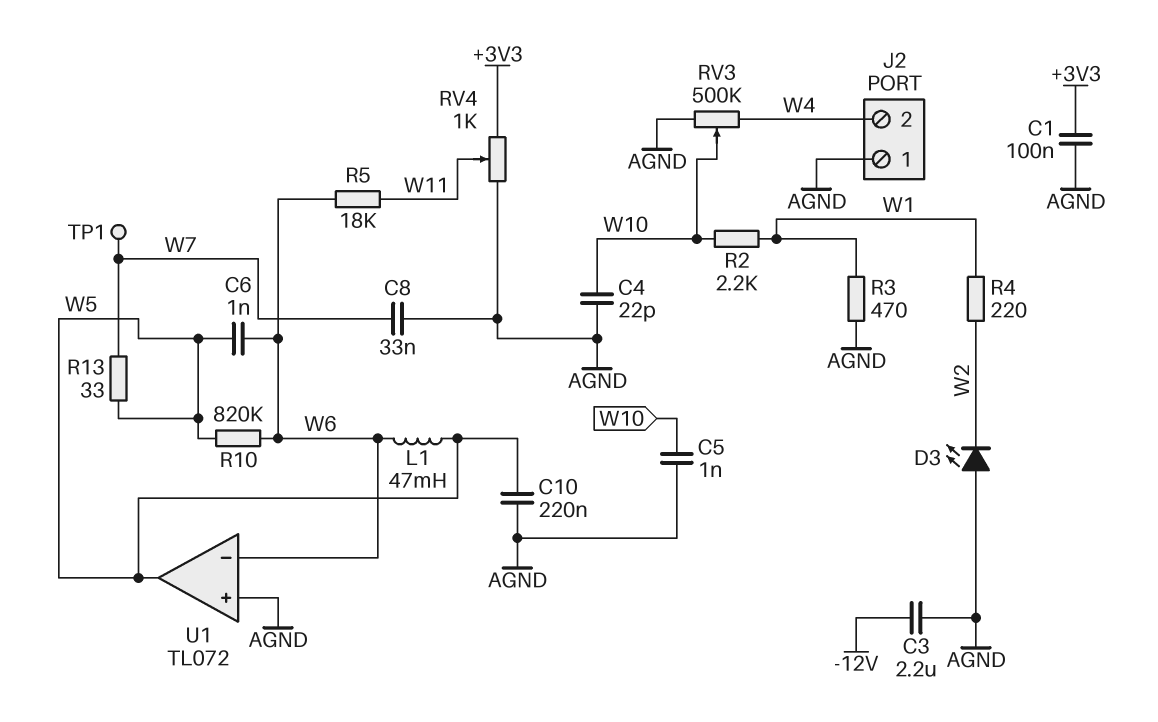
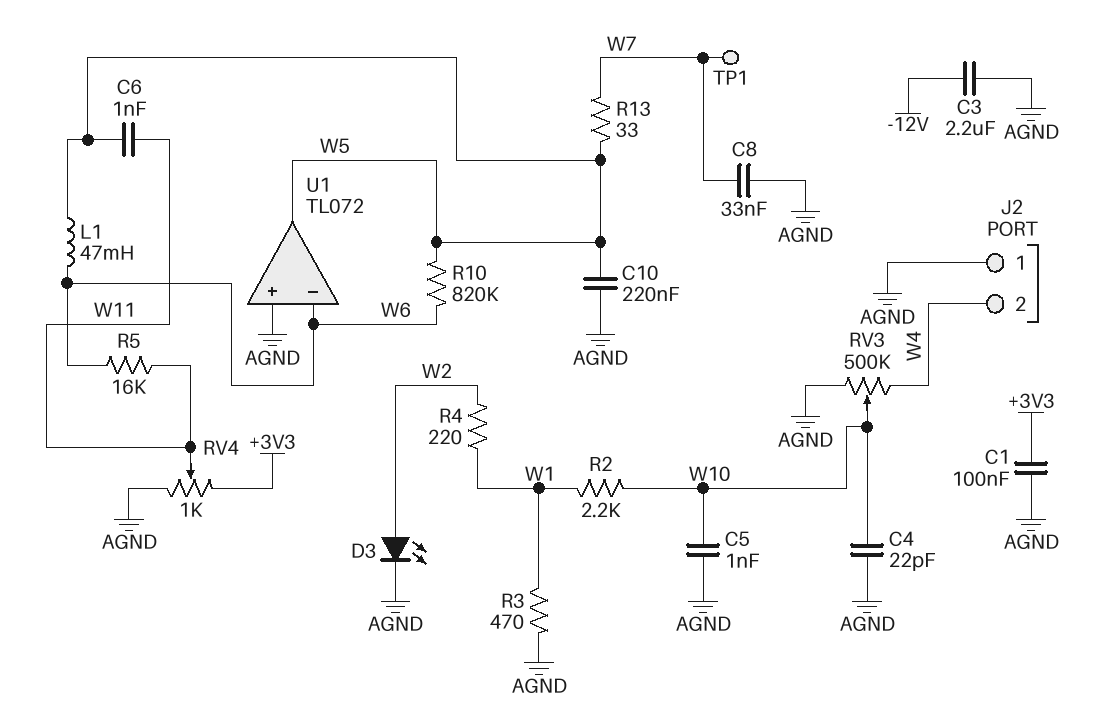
C6: 1nF (W5, W6) -> 1nF (W5, W11)
D3: LED (A AGND, K W2) -> LED (A W2, K AGND)
R5: 18k (W6, W11) -> 16k (W6, W11)

